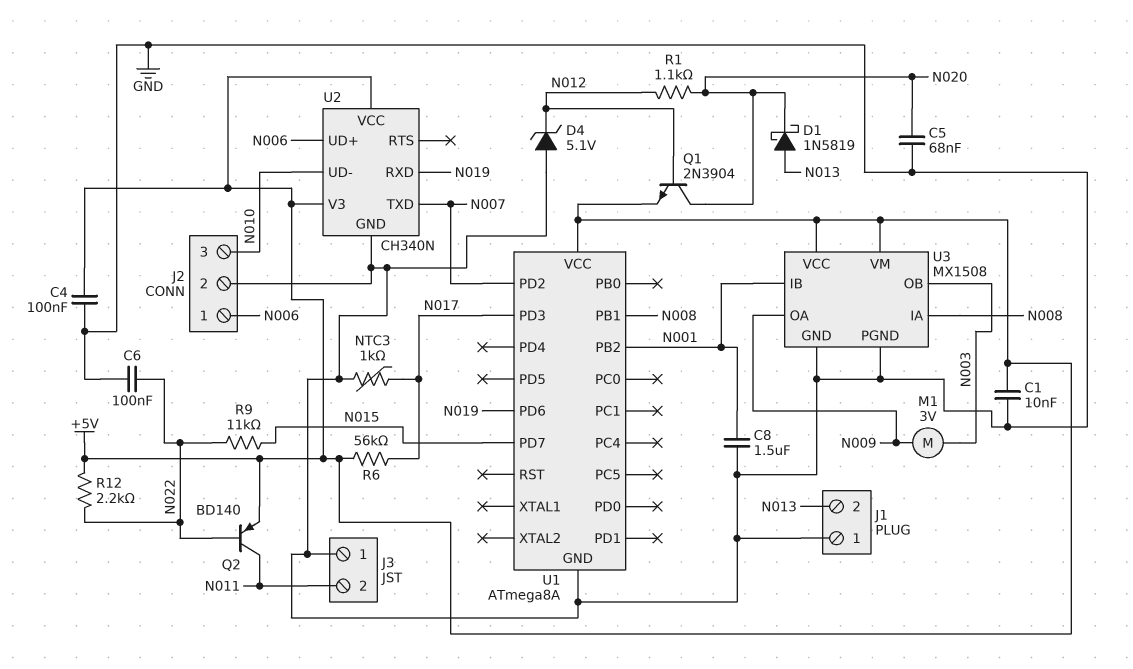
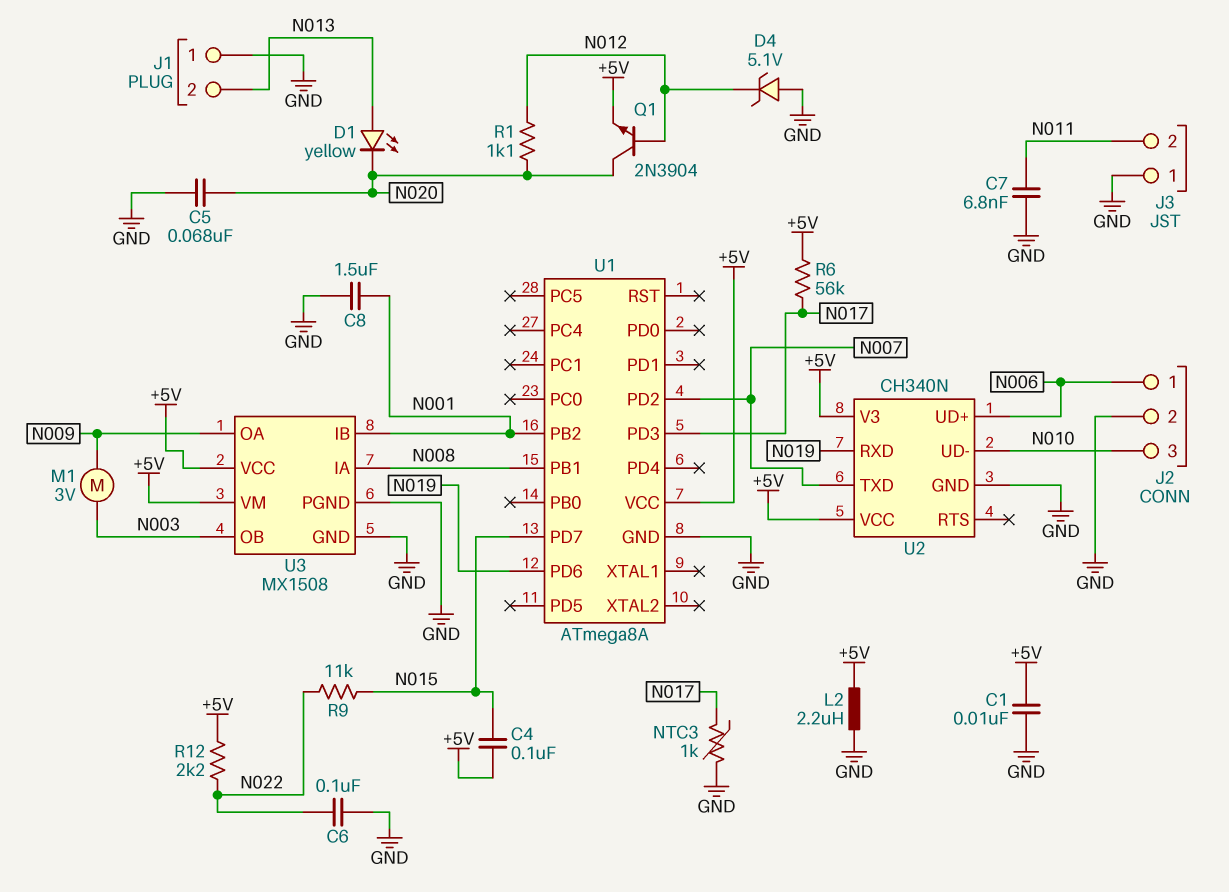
C4: 100nF (+5V, GND) -> 100nF (+5V, N015)
C7: none -> 6.8nF (GND, N011)
D1: schottky 1N5819 (A N013, K N020) -> LED yellow (A N013, K N020)
L2: none -> 2.2uH (+5V, GND)
Q2: PNP BD140 (B N022, C N011, E +5V) -> none

